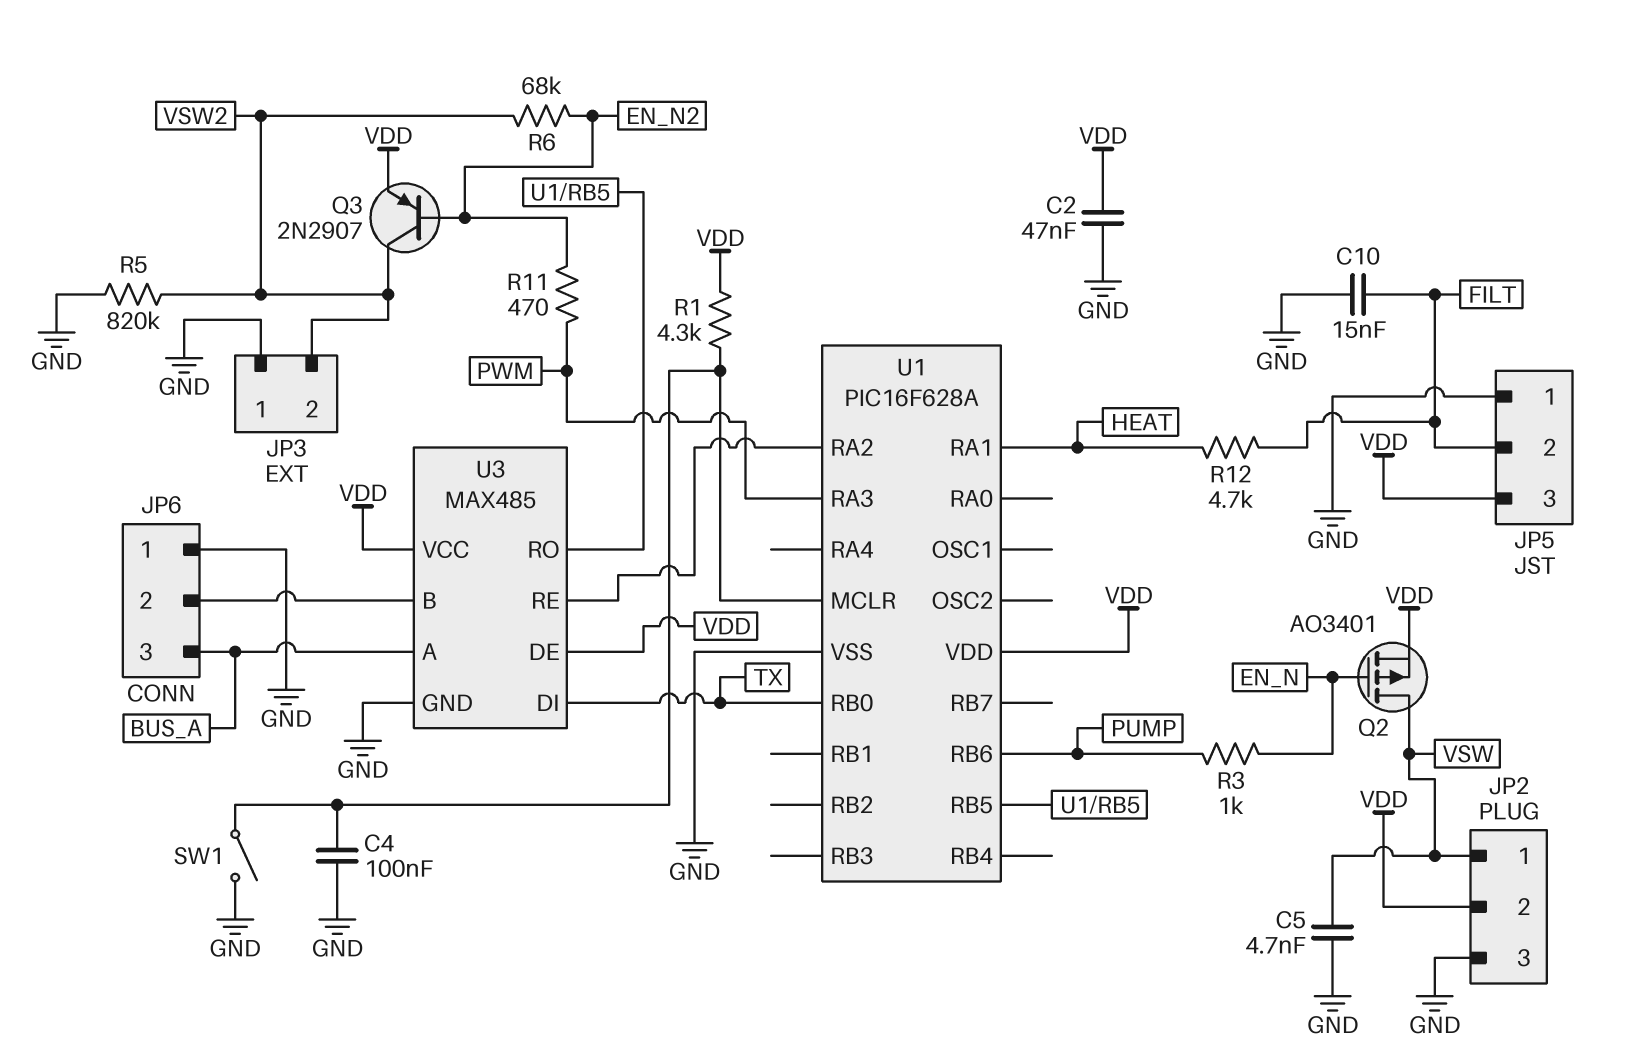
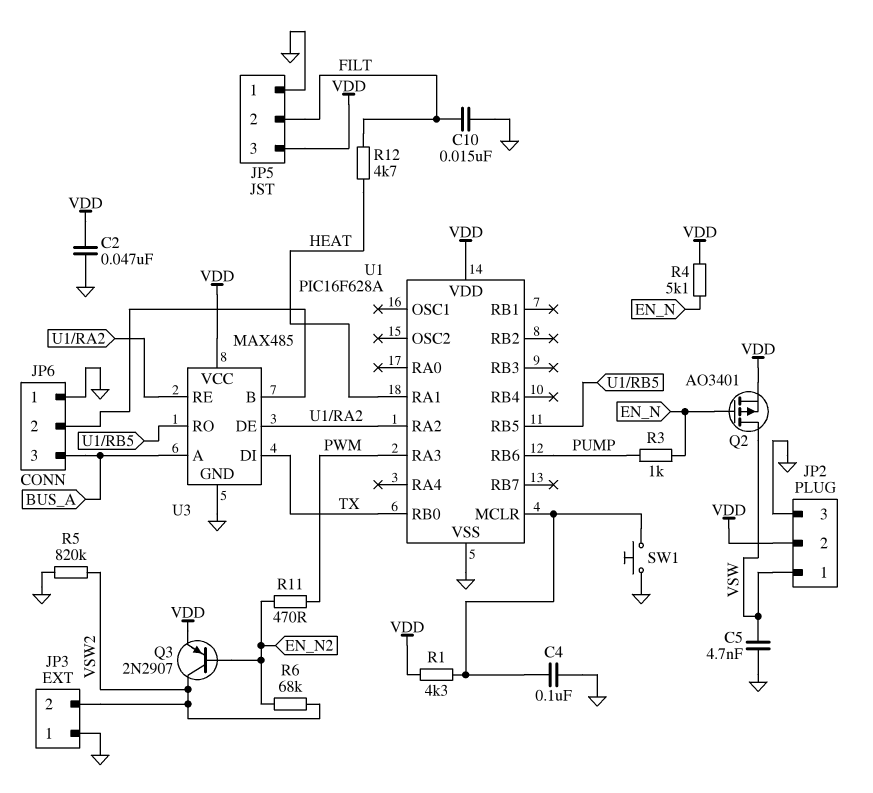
R4: none -> 5.1k (EN_N, VDD)
SW1: switch (GND, U1/MCLR) -> button (GND, U1/MCLR)
U3 pin DE: VDD -> U1/RA2

